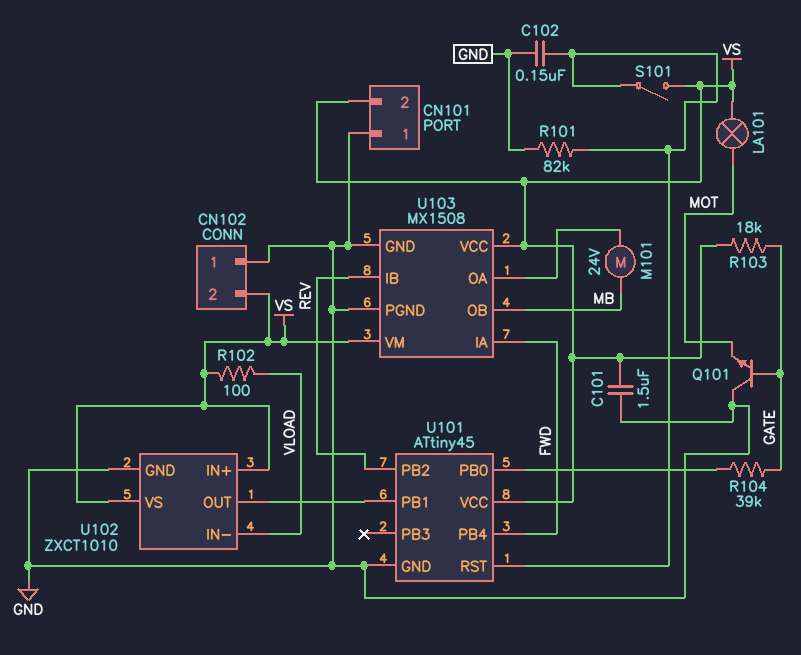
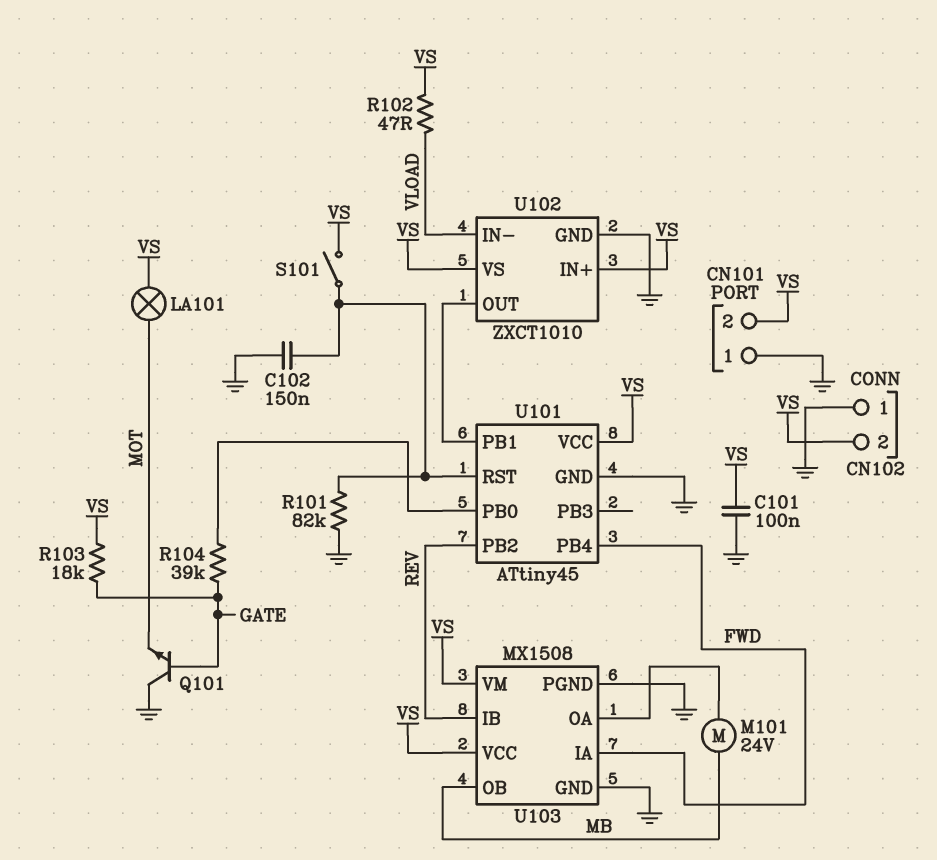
C101: 1.5uF (GND, VS) -> 100nF (GND, VS)
R102: 100 (VLOAD, VS) -> 47 (VLOAD, VS)

